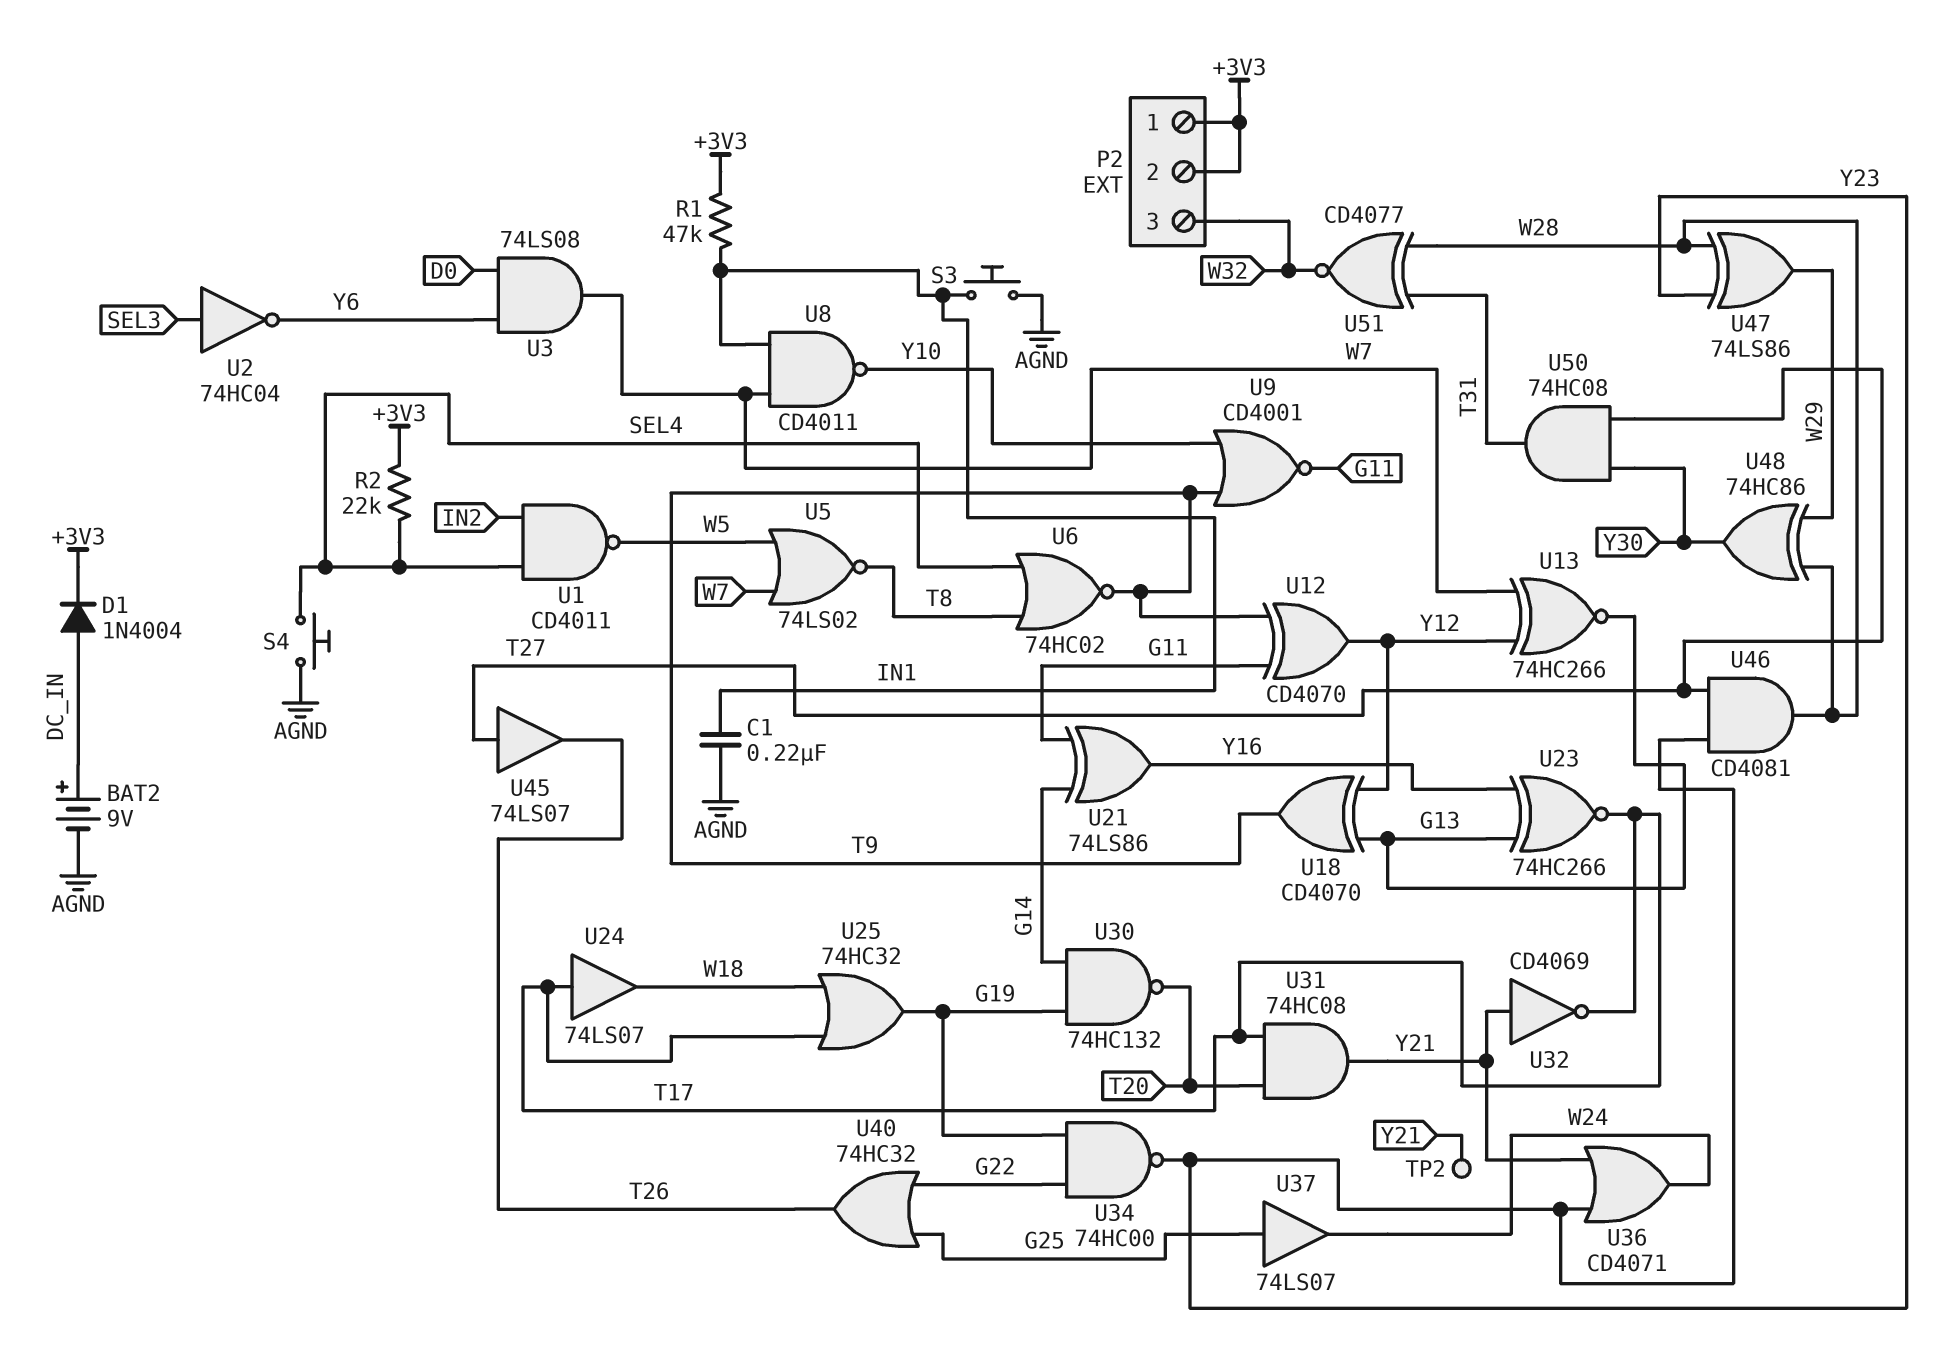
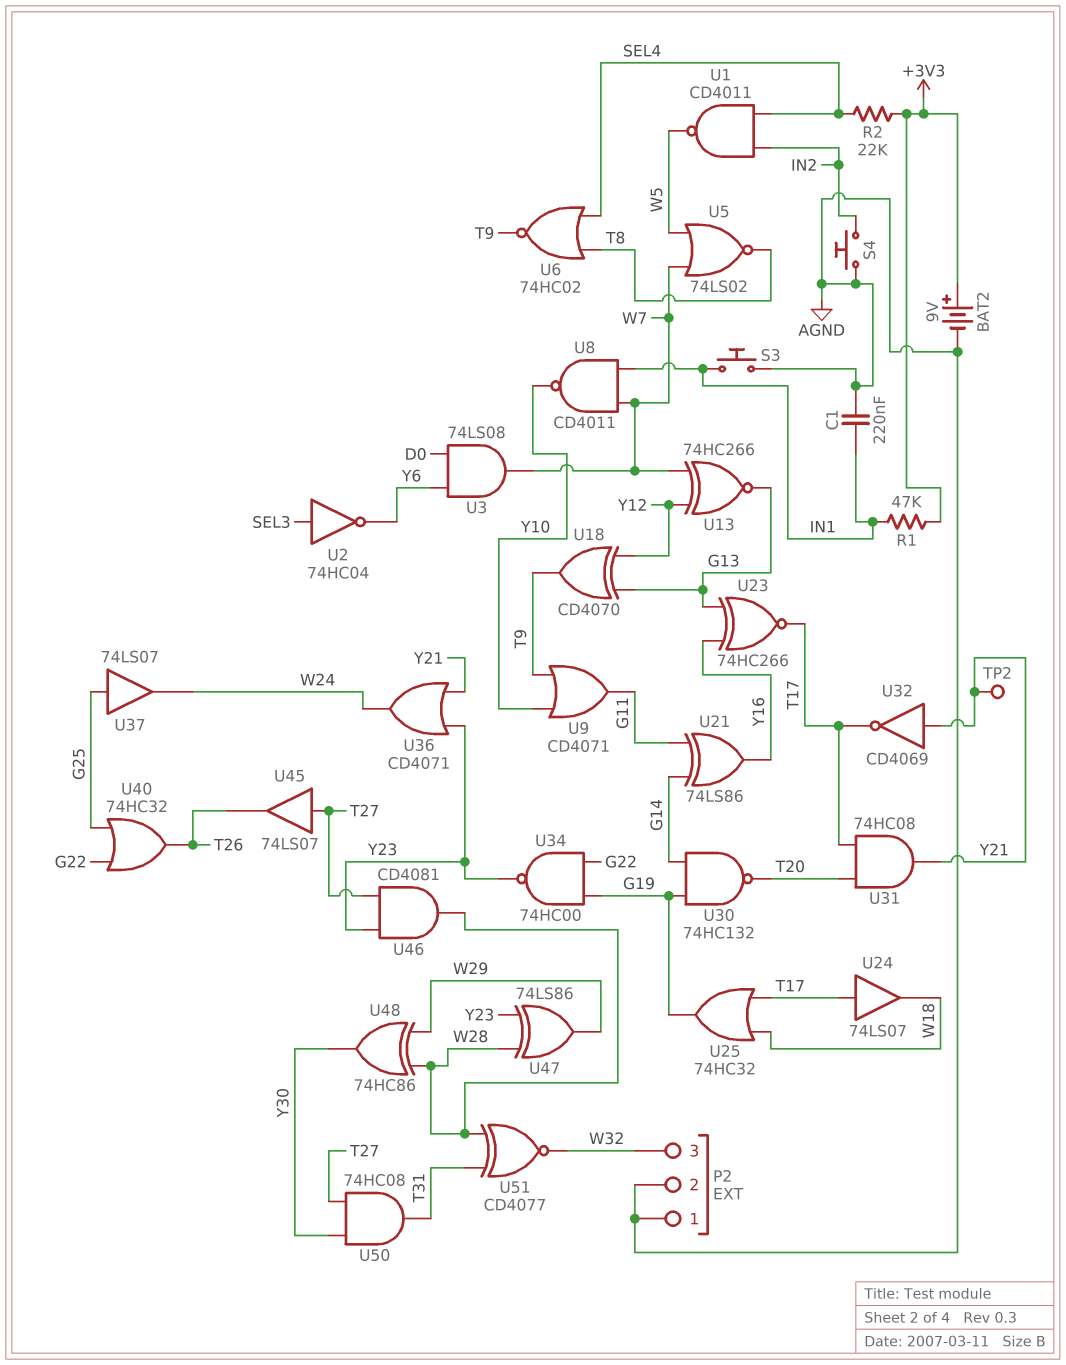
BAT2: 9V (plus DC_IN, minus AGND) -> 9V (plus +3V3, minus AGND)
D1: diode 1N4004 (A DC_IN, K +3V3) -> none
P2 pin 1: +3V3 -> AGND
P2 pin 2: +3V3 -> AGND
S4: button (AGND, SEL4) -> button (AGND, IN2)
U9: NOR CD4001 (in T9, in Y10, out G11) -> OR CD4071 (in T9, in Y10, out G11)
U12: XOR CD4070 (in G11, in T9, out Y12) -> none

